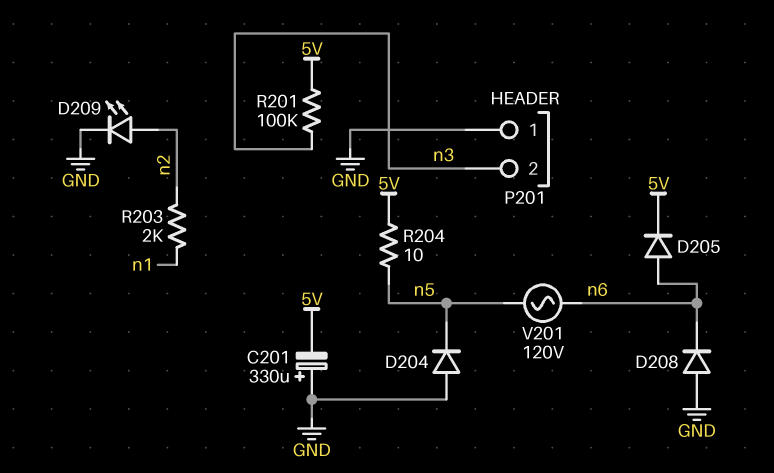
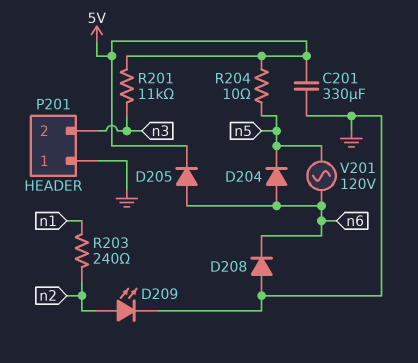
C201: 330uF (plus GND, minus 5V) -> 330uF (5V, GND)
D204: diode (A GND, K n5) -> diode (A n6, K n5)
R201: 100k (5V, n3) -> 11k (5V, n3)
R203: 2k (n1, n2) -> 240 (n1, n2)

